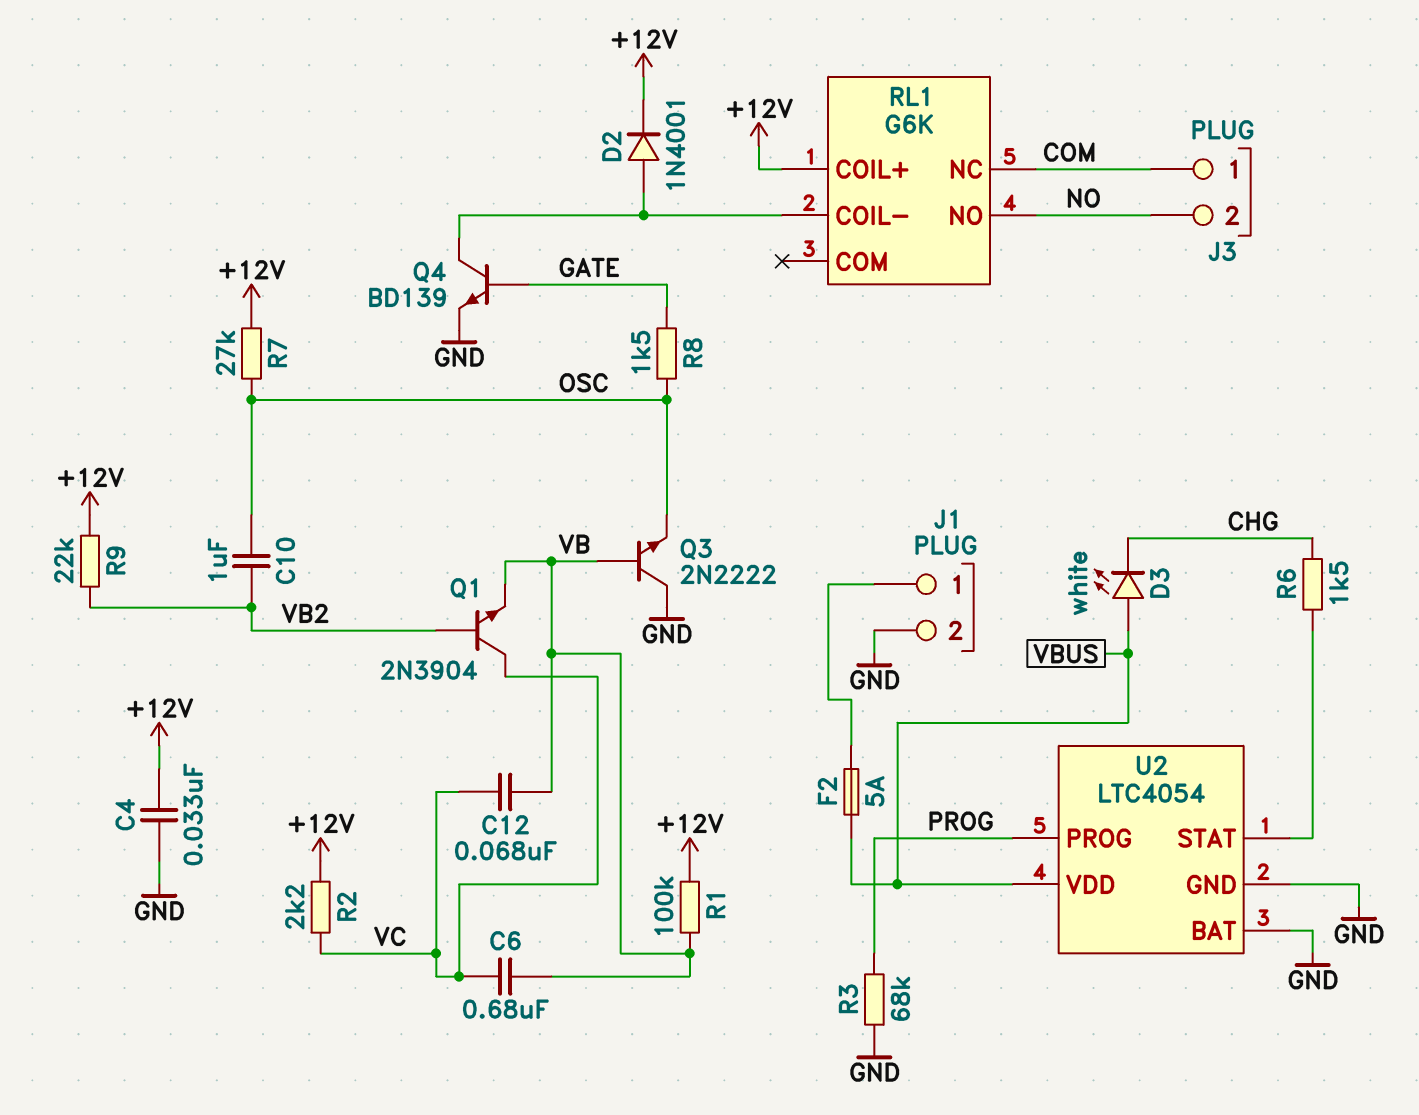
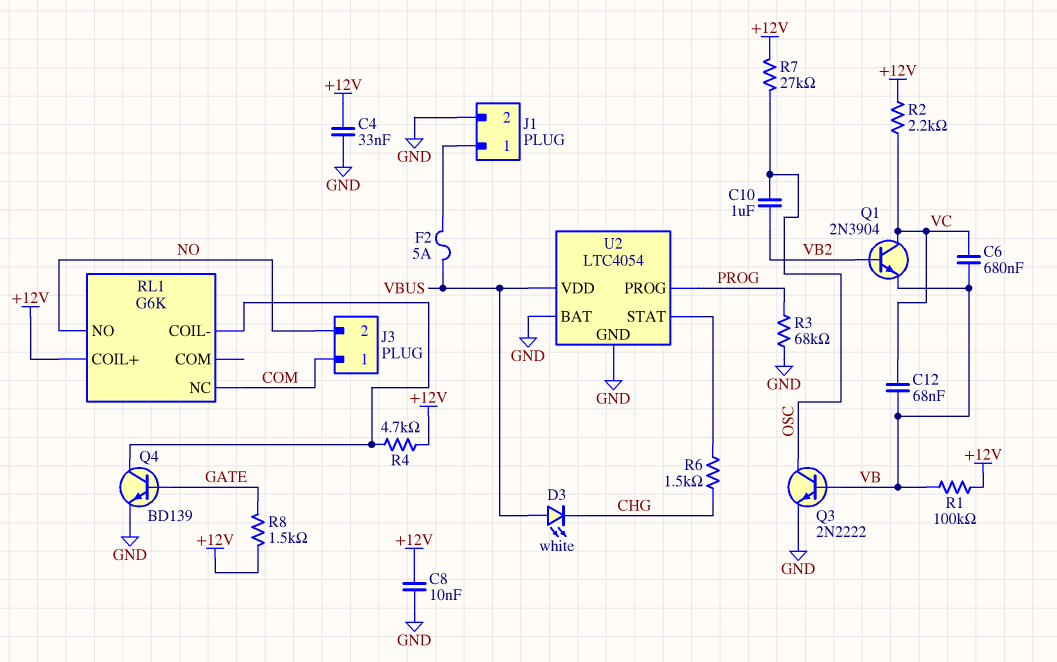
C8: none -> 10nF (+12V, GND)
D2: diode 1N4001 (A RL1/COIL-, K +12V) -> none
Q3: NPN 2N2222 (B VB, C GND, E OSC) -> NPN 2N2222 (B VB, C OSC, E GND)
R4: none -> 4.7k (+12V, RL1/COIL-)
R8: 1.5k (GATE, OSC) -> 1.5k (+12V, GATE)
R9: 22k (+12V, VB2) -> none

